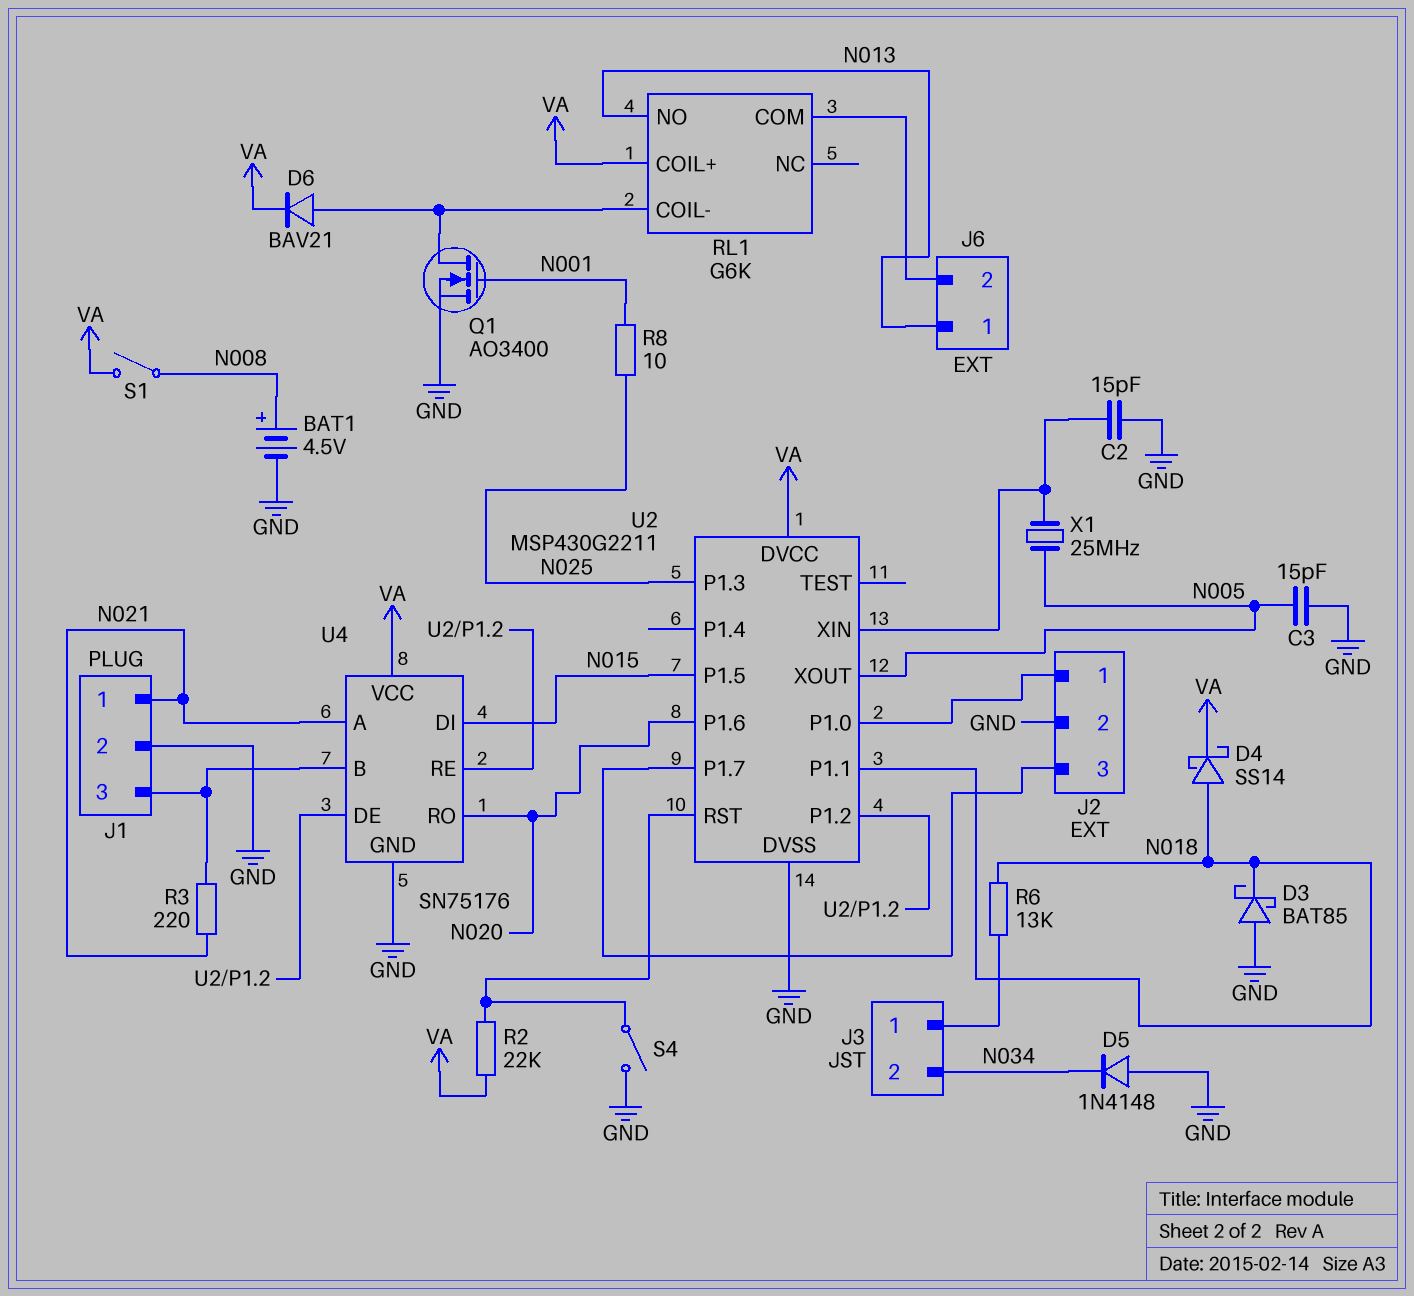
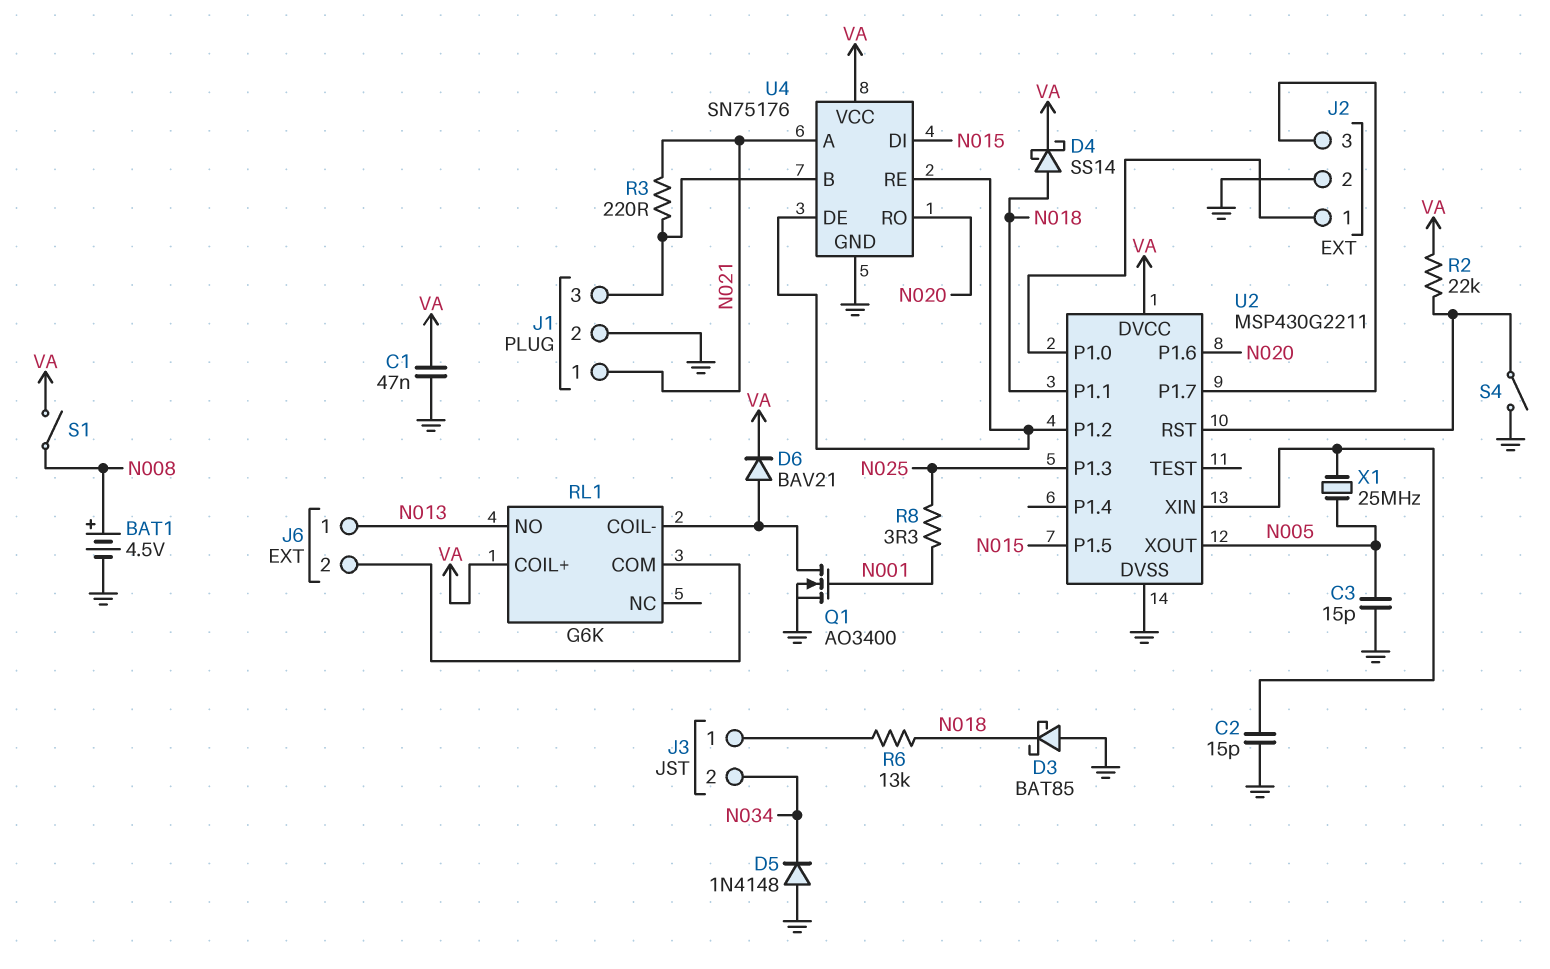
C1: none -> 47nF (GND, VA)
R8: 10 (N001, N025) -> 3.3 (N001, N025)

